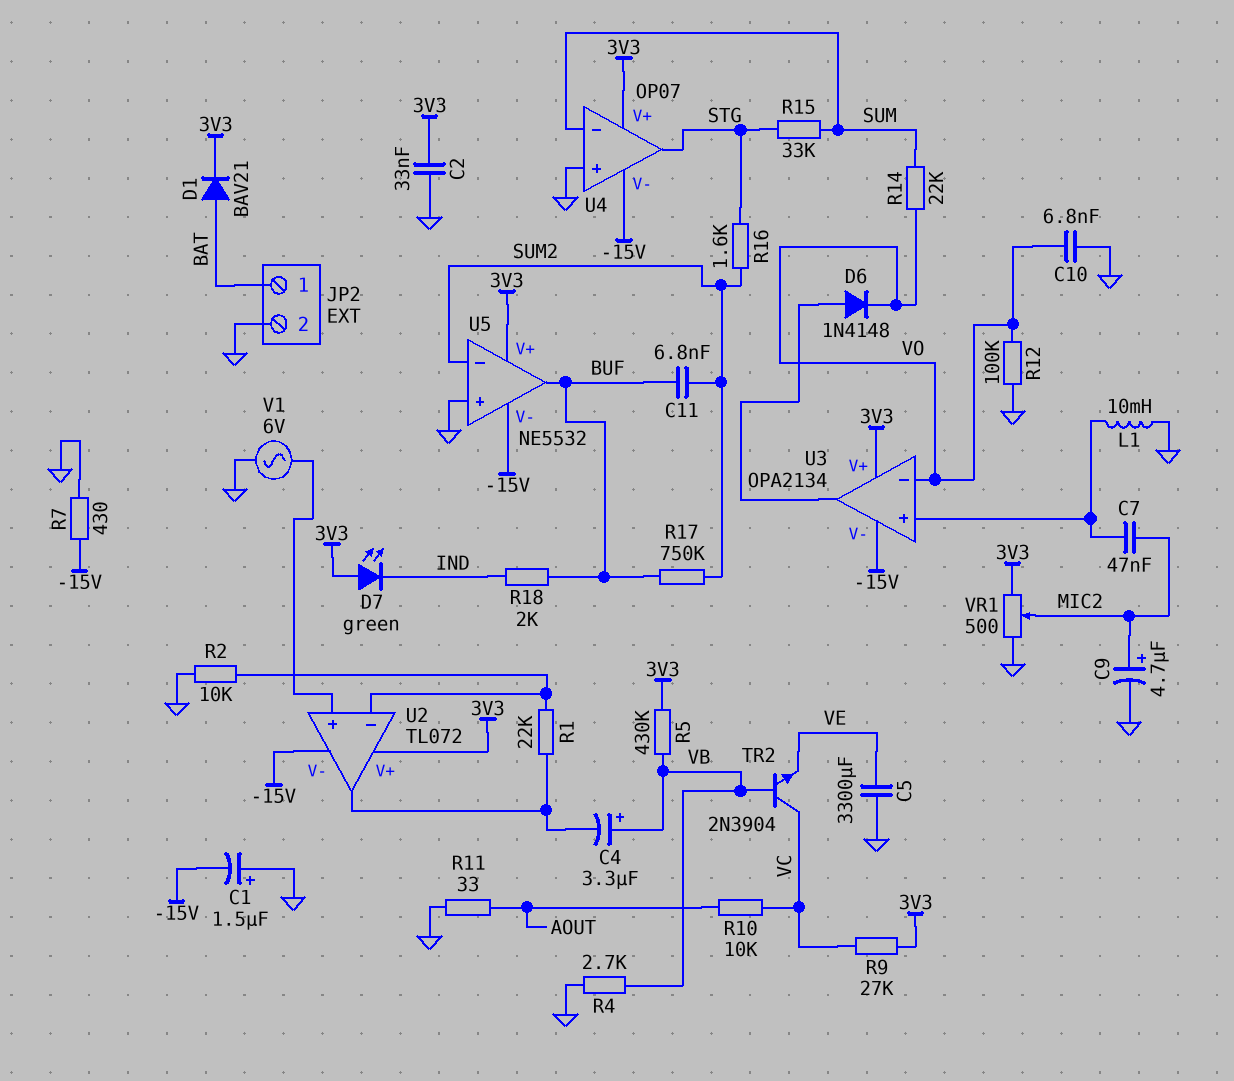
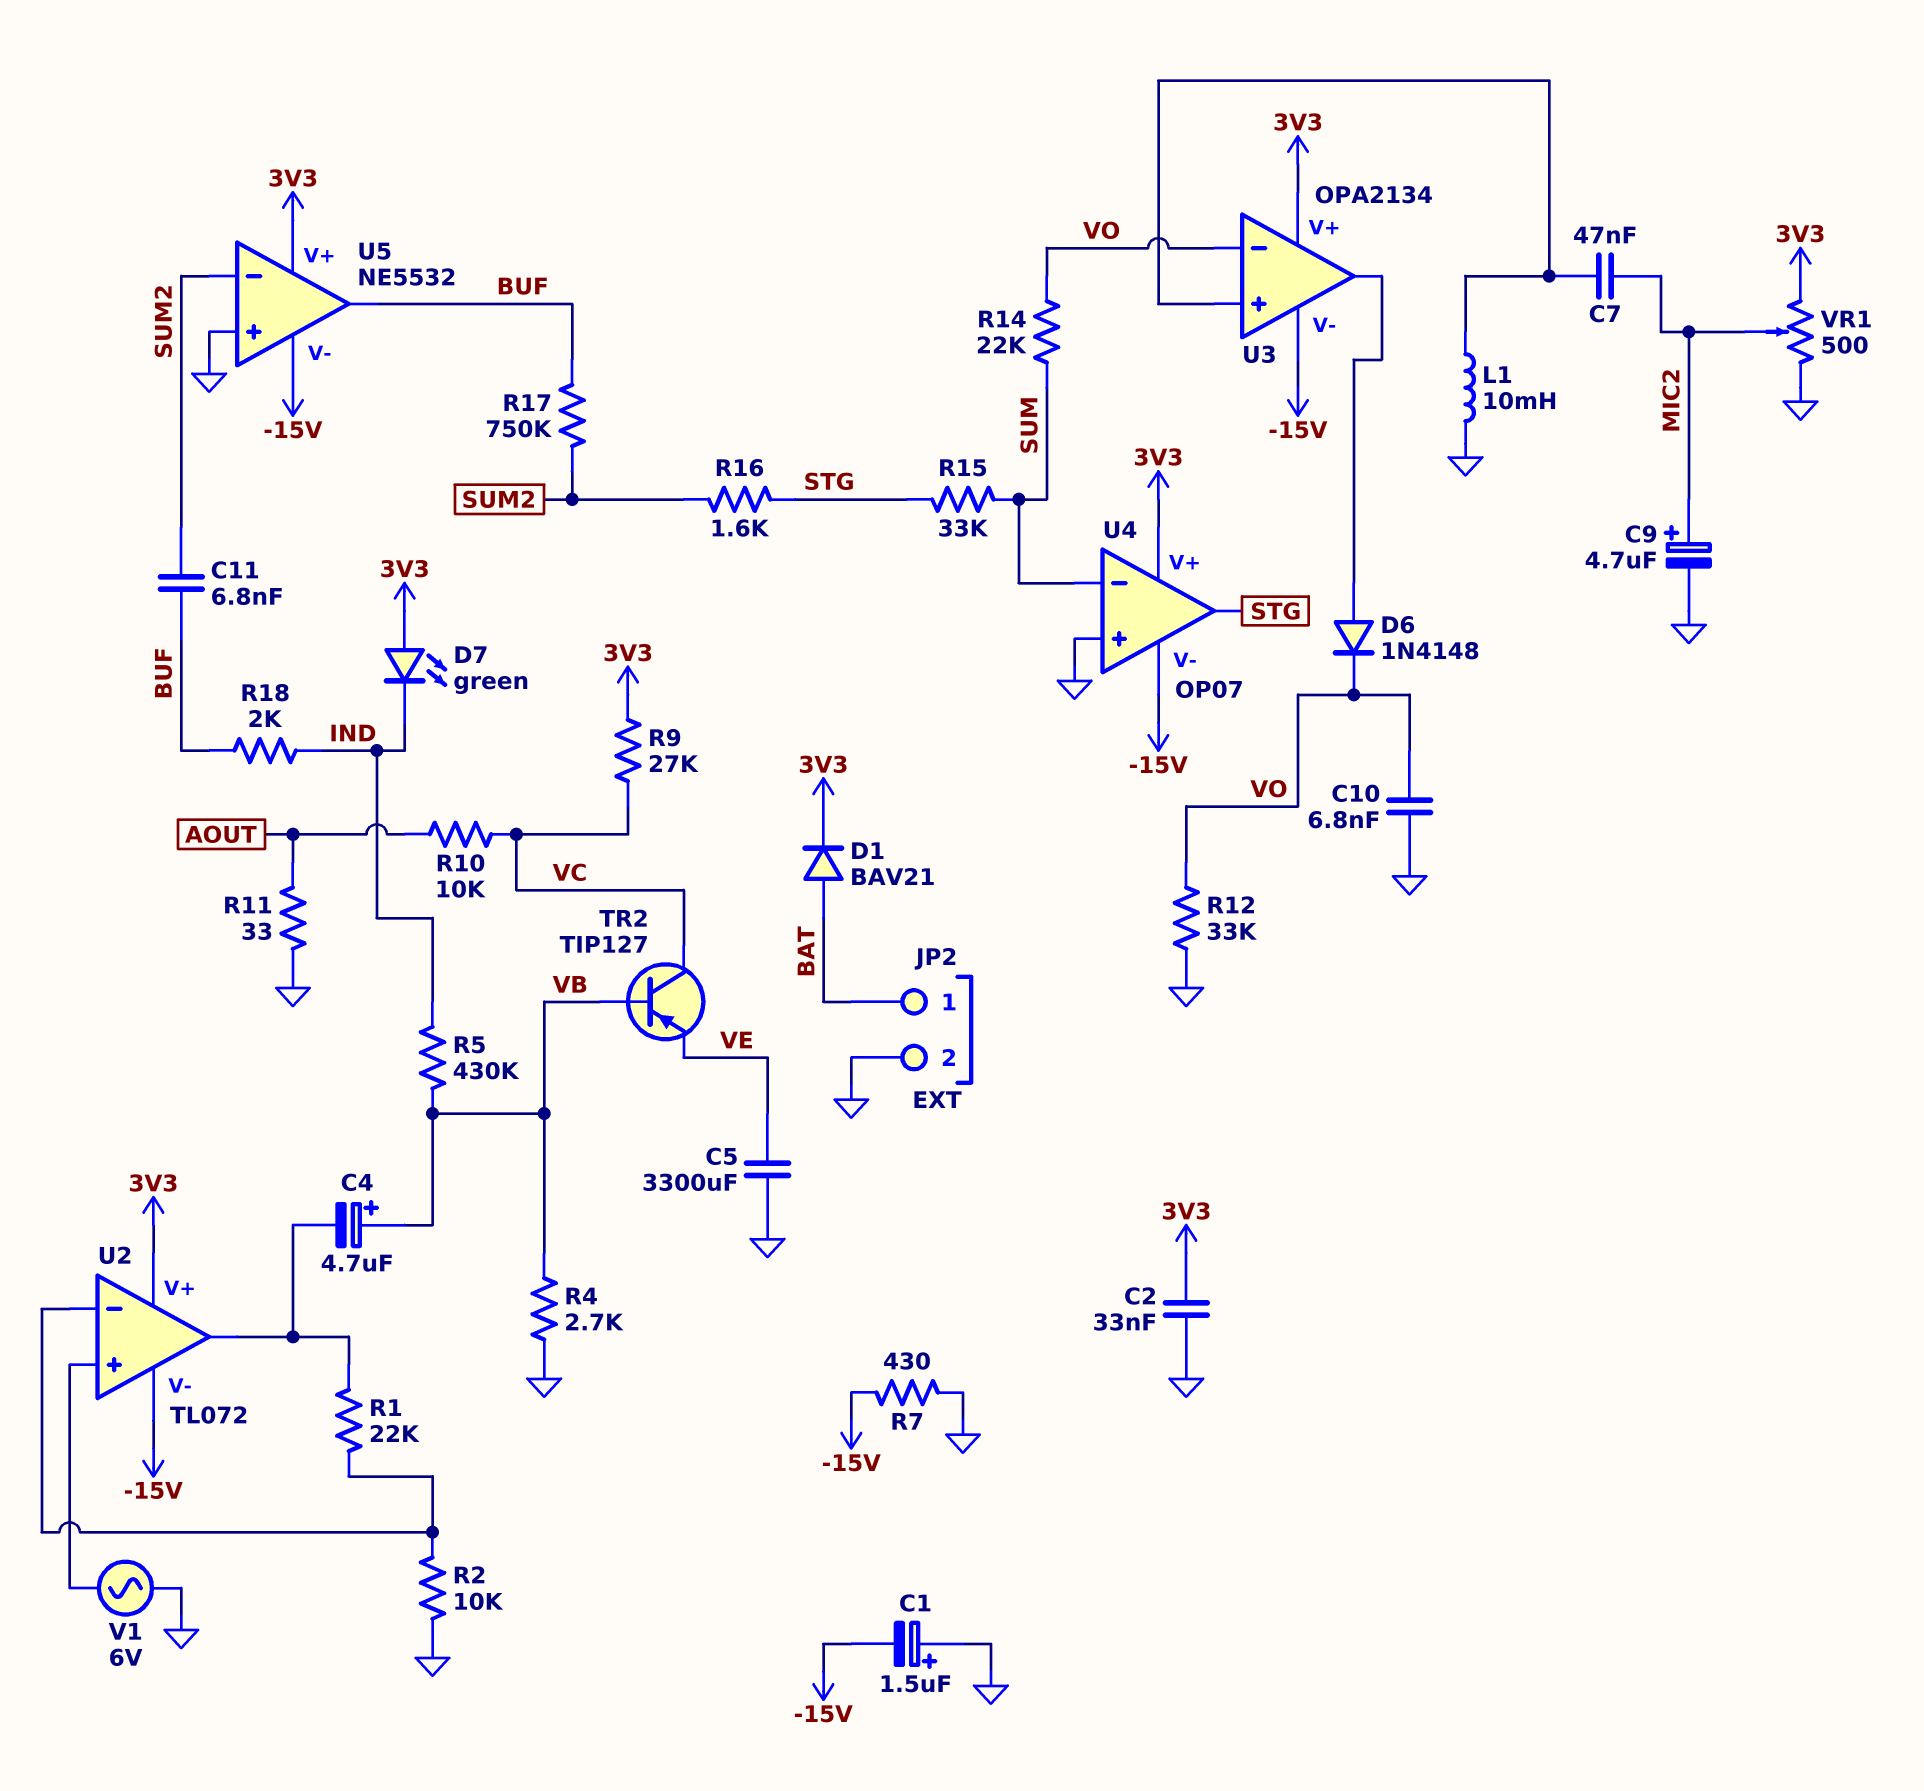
C4: 3.3uF (plus VB, minus U2/out) -> 4.7uF (plus VB, minus U2/out)
R5: 430k (3V3, VB) -> 430k (IND, VB)
R12: 100k (GND, VO) -> 33k (GND, VO)
TR2: NPN 2N3904 (B VB, C VC, E VE) -> PNP TIP127 (B VB, C VC, E VE)

